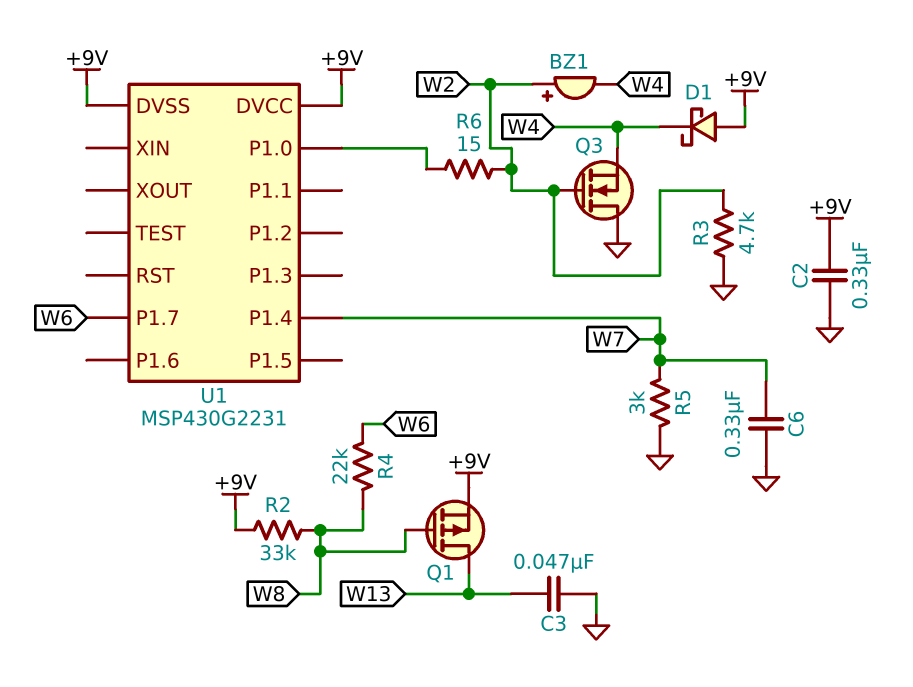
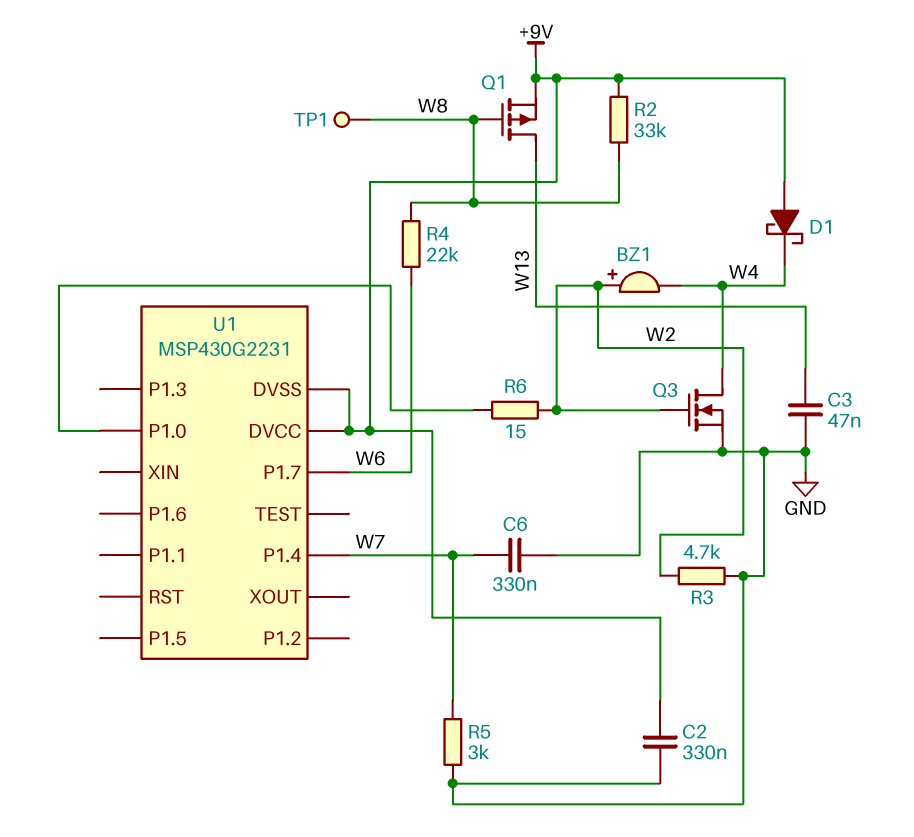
Q3: NMOS (G W2, D GND, S W4) -> NMOS (G W2, D W4, S GND)
TP1: none -> test point (W8)

